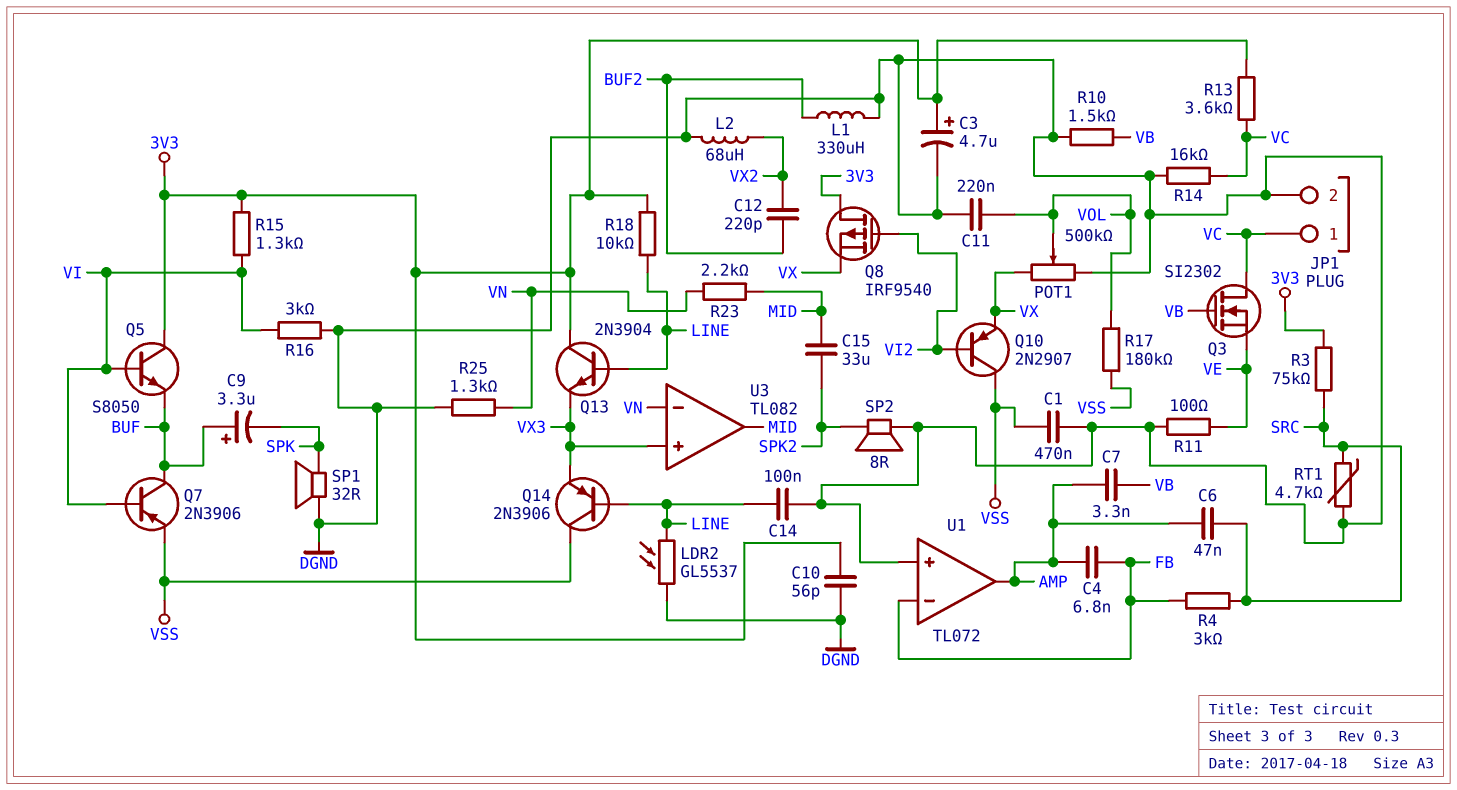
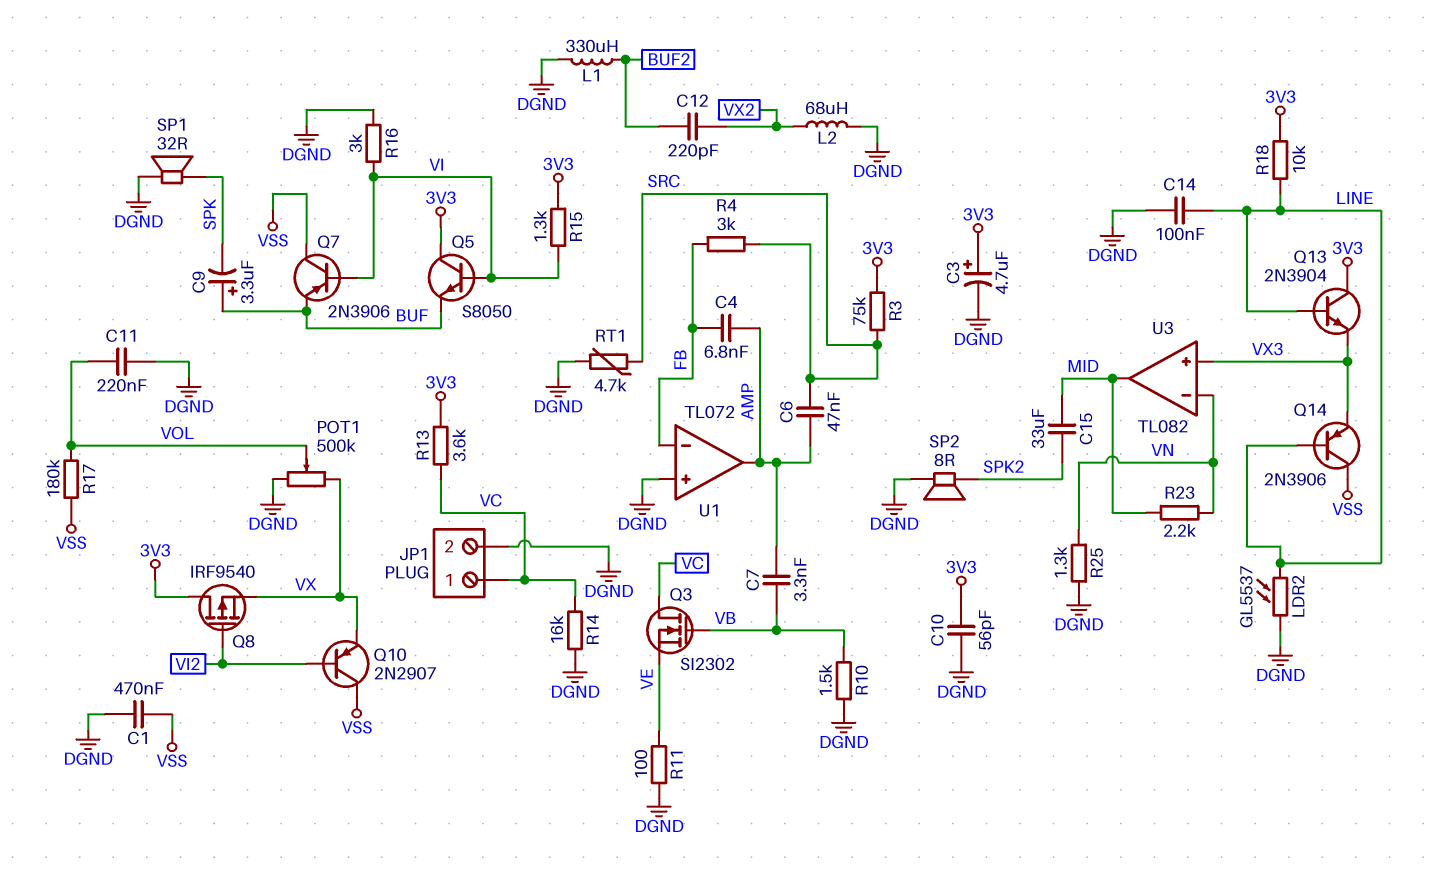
Q7: PNP 2N3906 (B VI, C BUF, E VSS) -> PNP 2N3906 (B VI, C VSS, E BUF)

